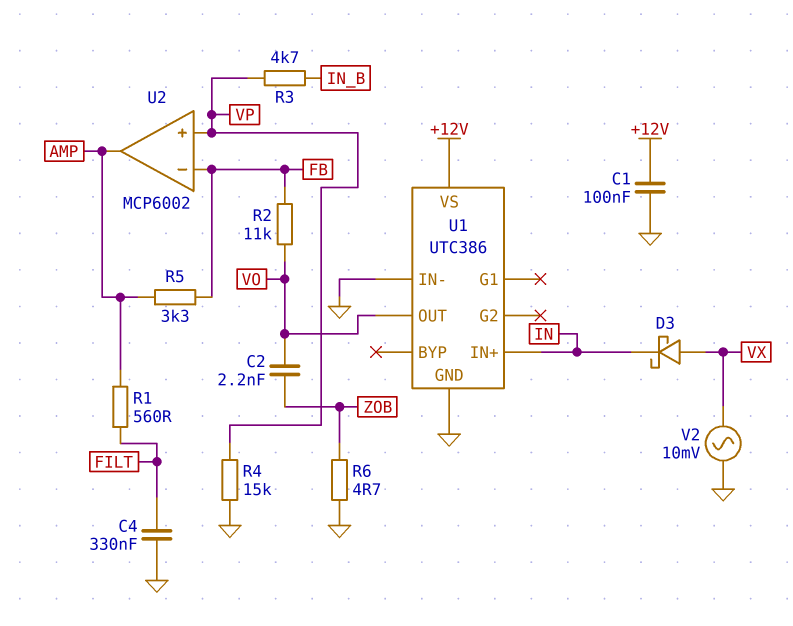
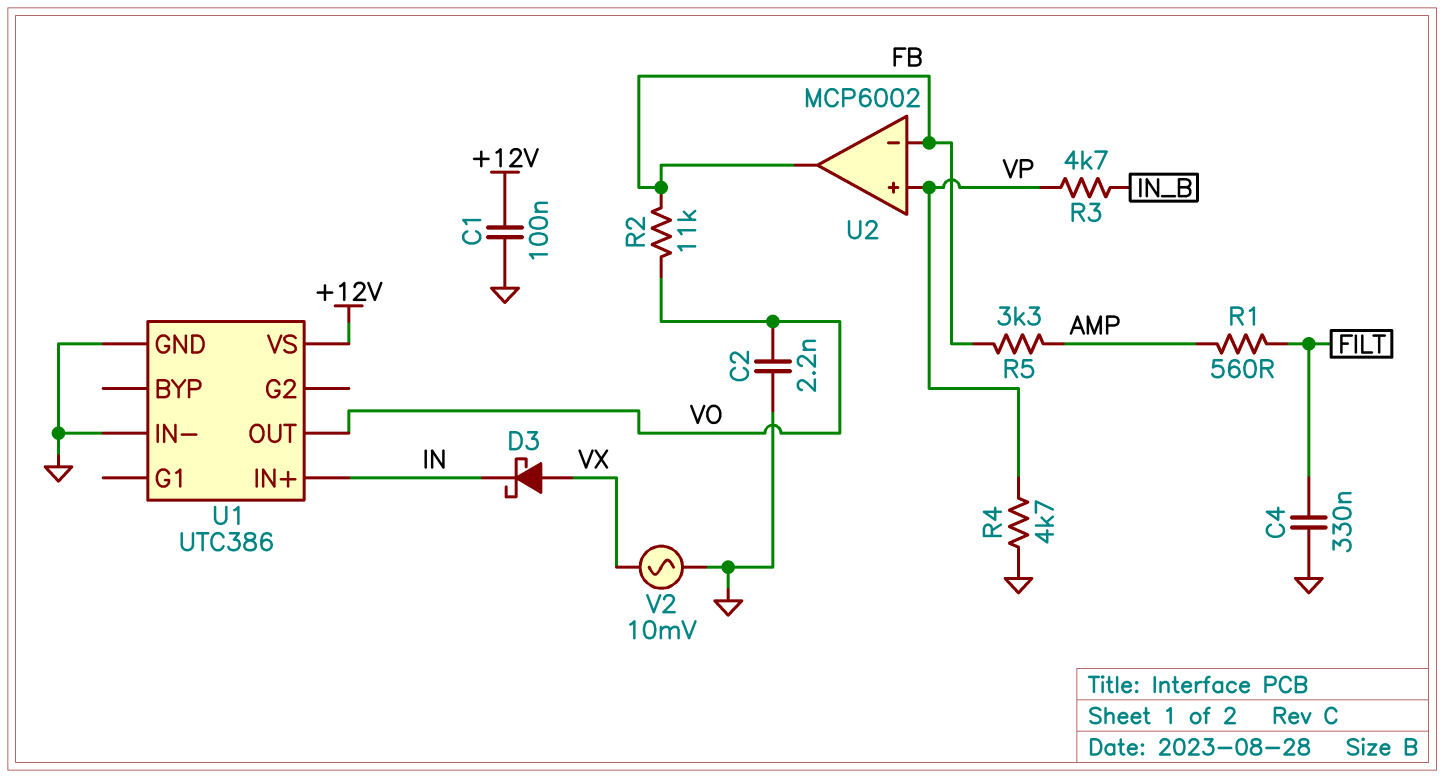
C2: 2.2nF (VO, ZOB) -> 2.2nF (GND, VO)
R4: 15k (GND, VP) -> 4.7k (GND, VP)
R6: 4.7 (GND, ZOB) -> none
U2 pin out: AMP -> FB

